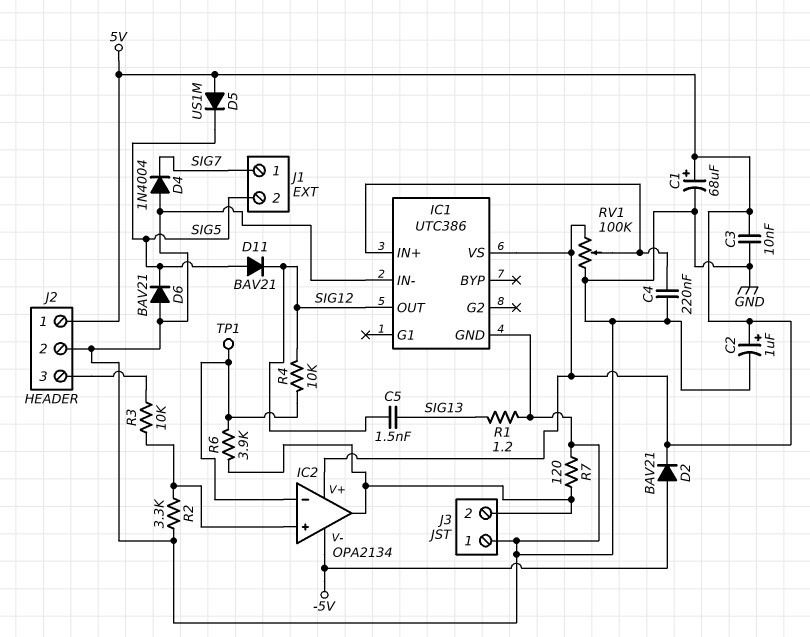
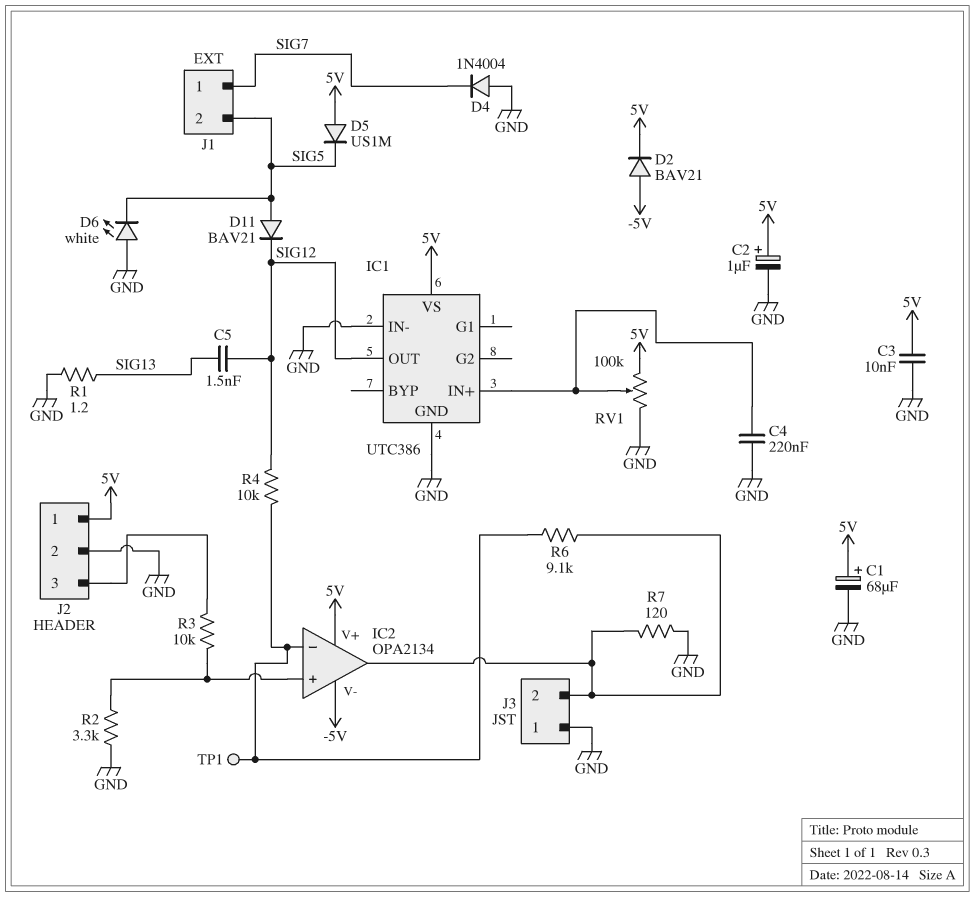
D6: diode BAV21 (A GND, K SIG5) -> LED white (A GND, K SIG5)
R6: 3.9k (IC2/in-, IC2/out) -> 9.1k (IC2/in-, IC2/out)

